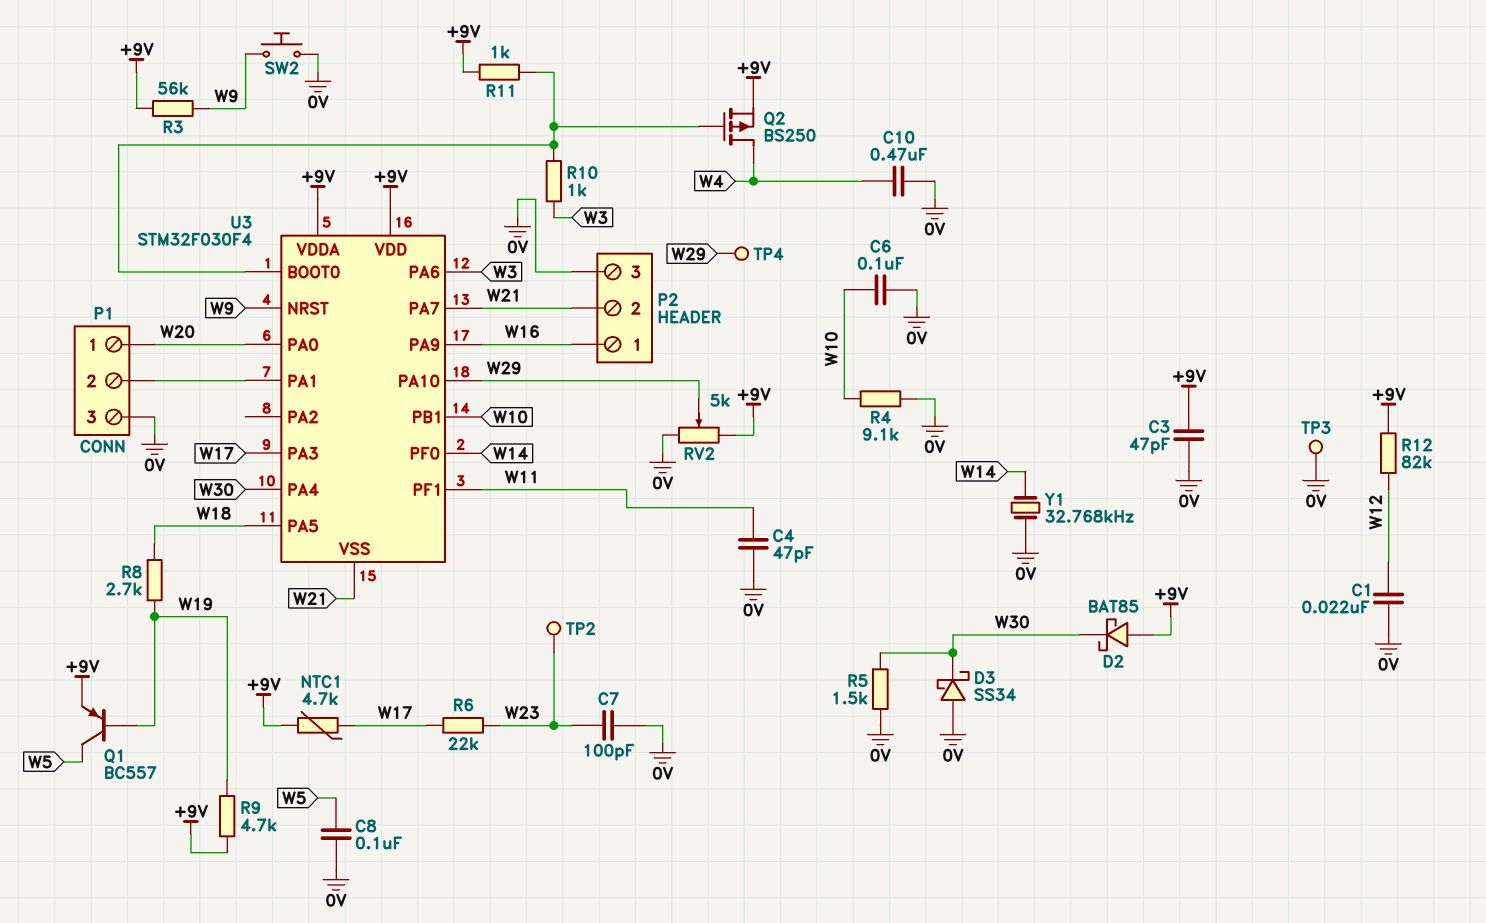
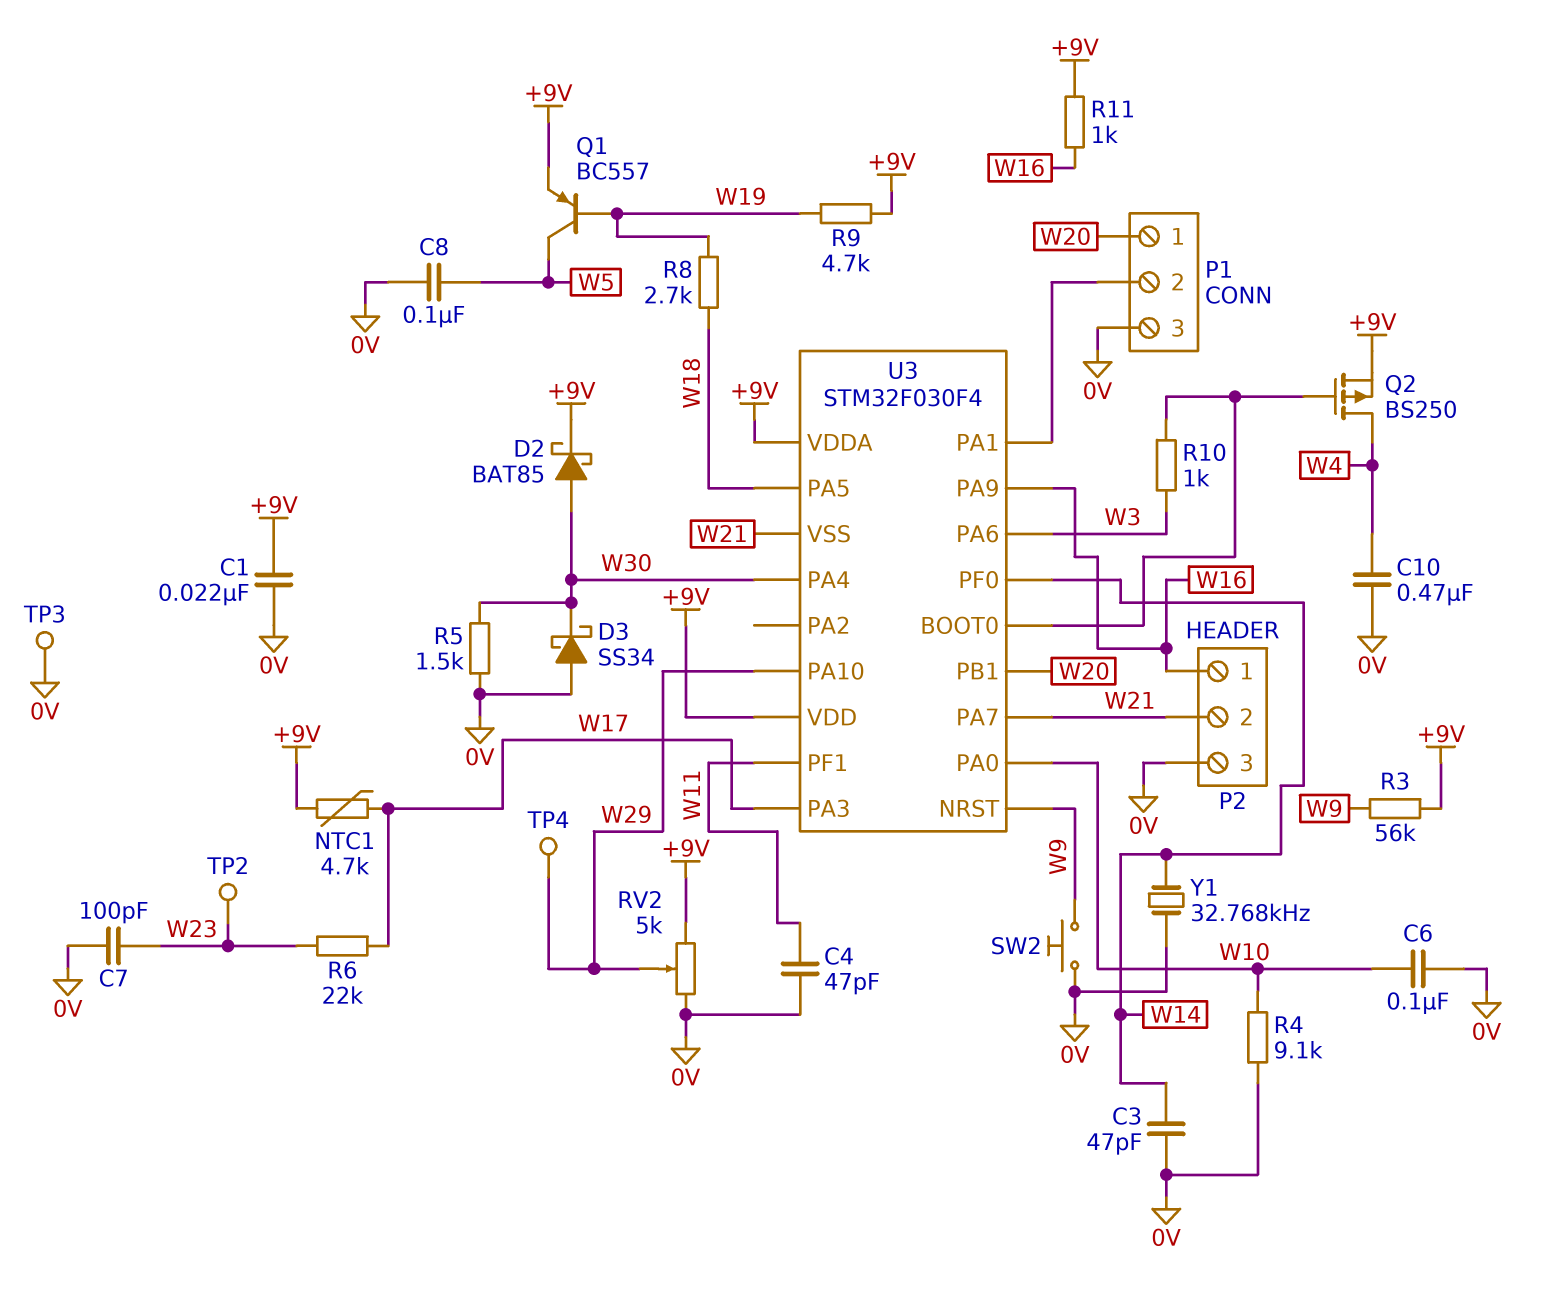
C1: 22nF (0V, W12) -> 22nF (+9V, 0V)
C3: 47pF (+9V, 0V) -> 47pF (0V, W14)
D2: schottky BAT85 (A +9V, K W30) -> schottky BAT85 (A W30, K +9V)
R11: 1k (+9V, U3/BOOT0) -> 1k (+9V, W16)
R12: 82k (+9V, W12) -> none
U3 pin PA0: W20 -> W10
U3 pin PB1: W10 -> W20

